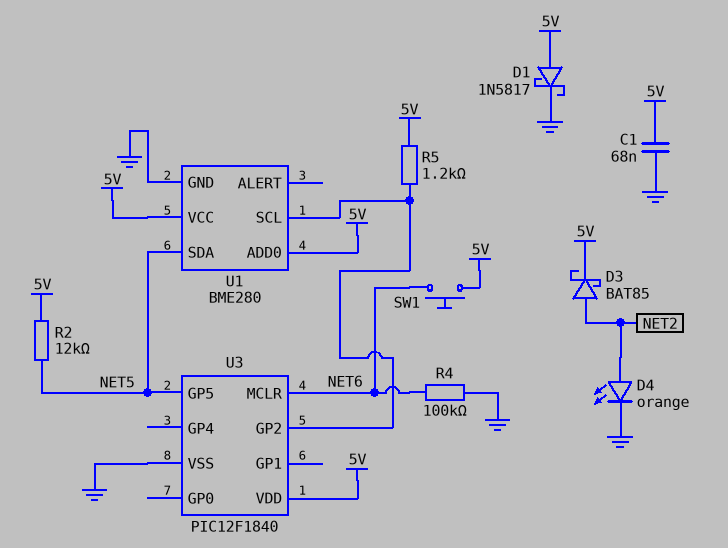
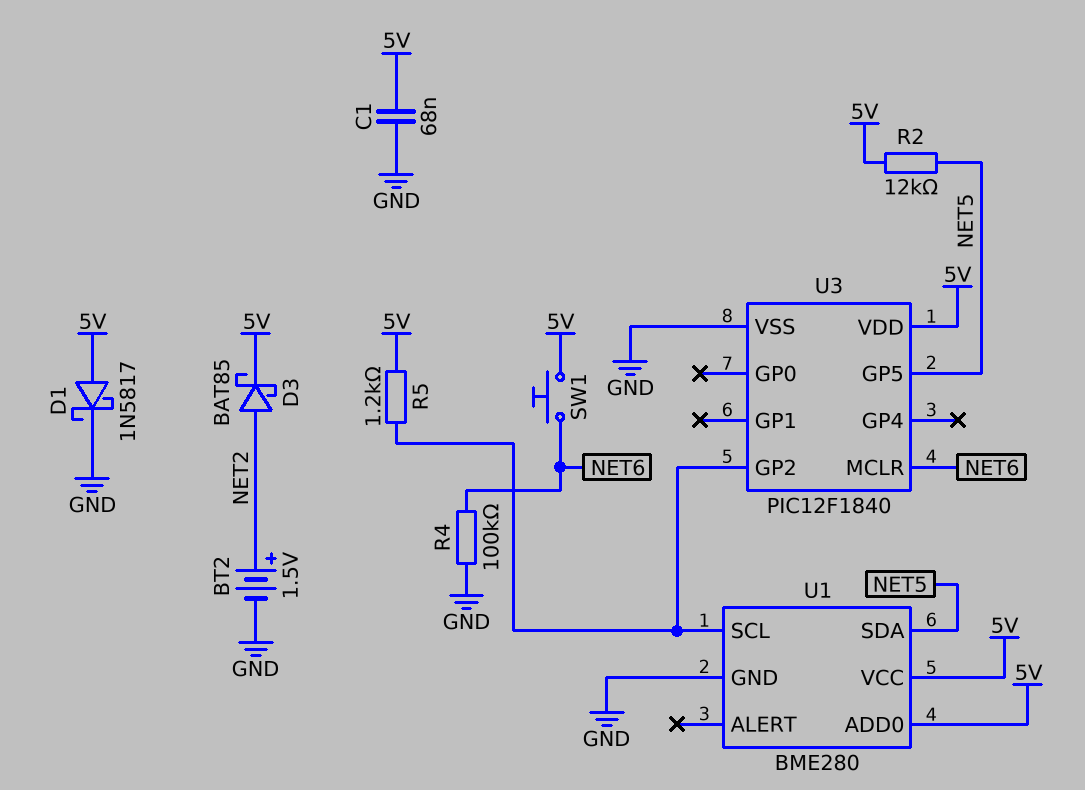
BT2: none -> 1.5V (plus NET2, minus GND)
D4: LED orange (A NET2, K GND) -> none

